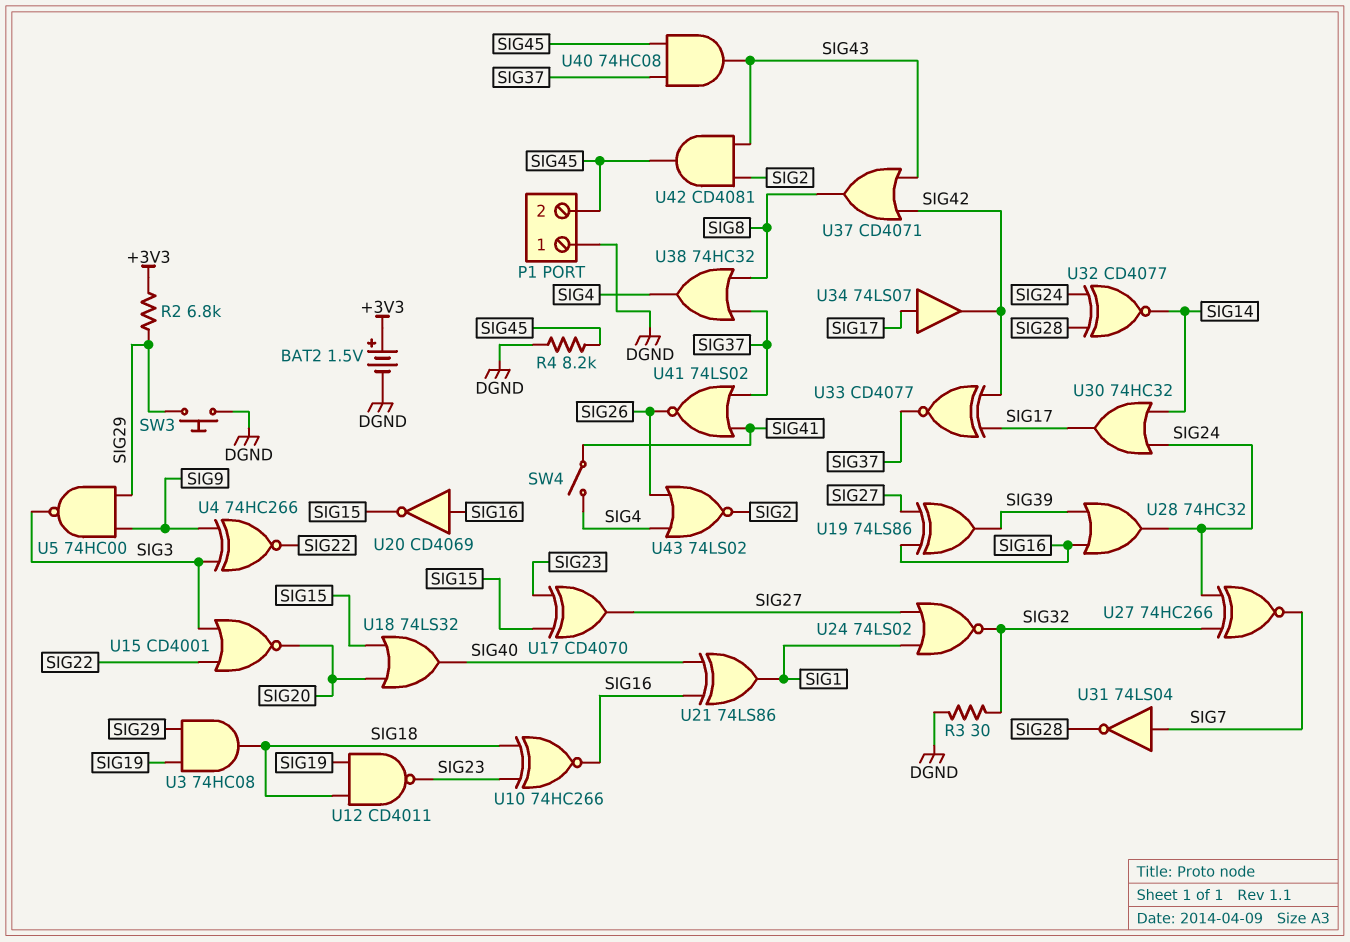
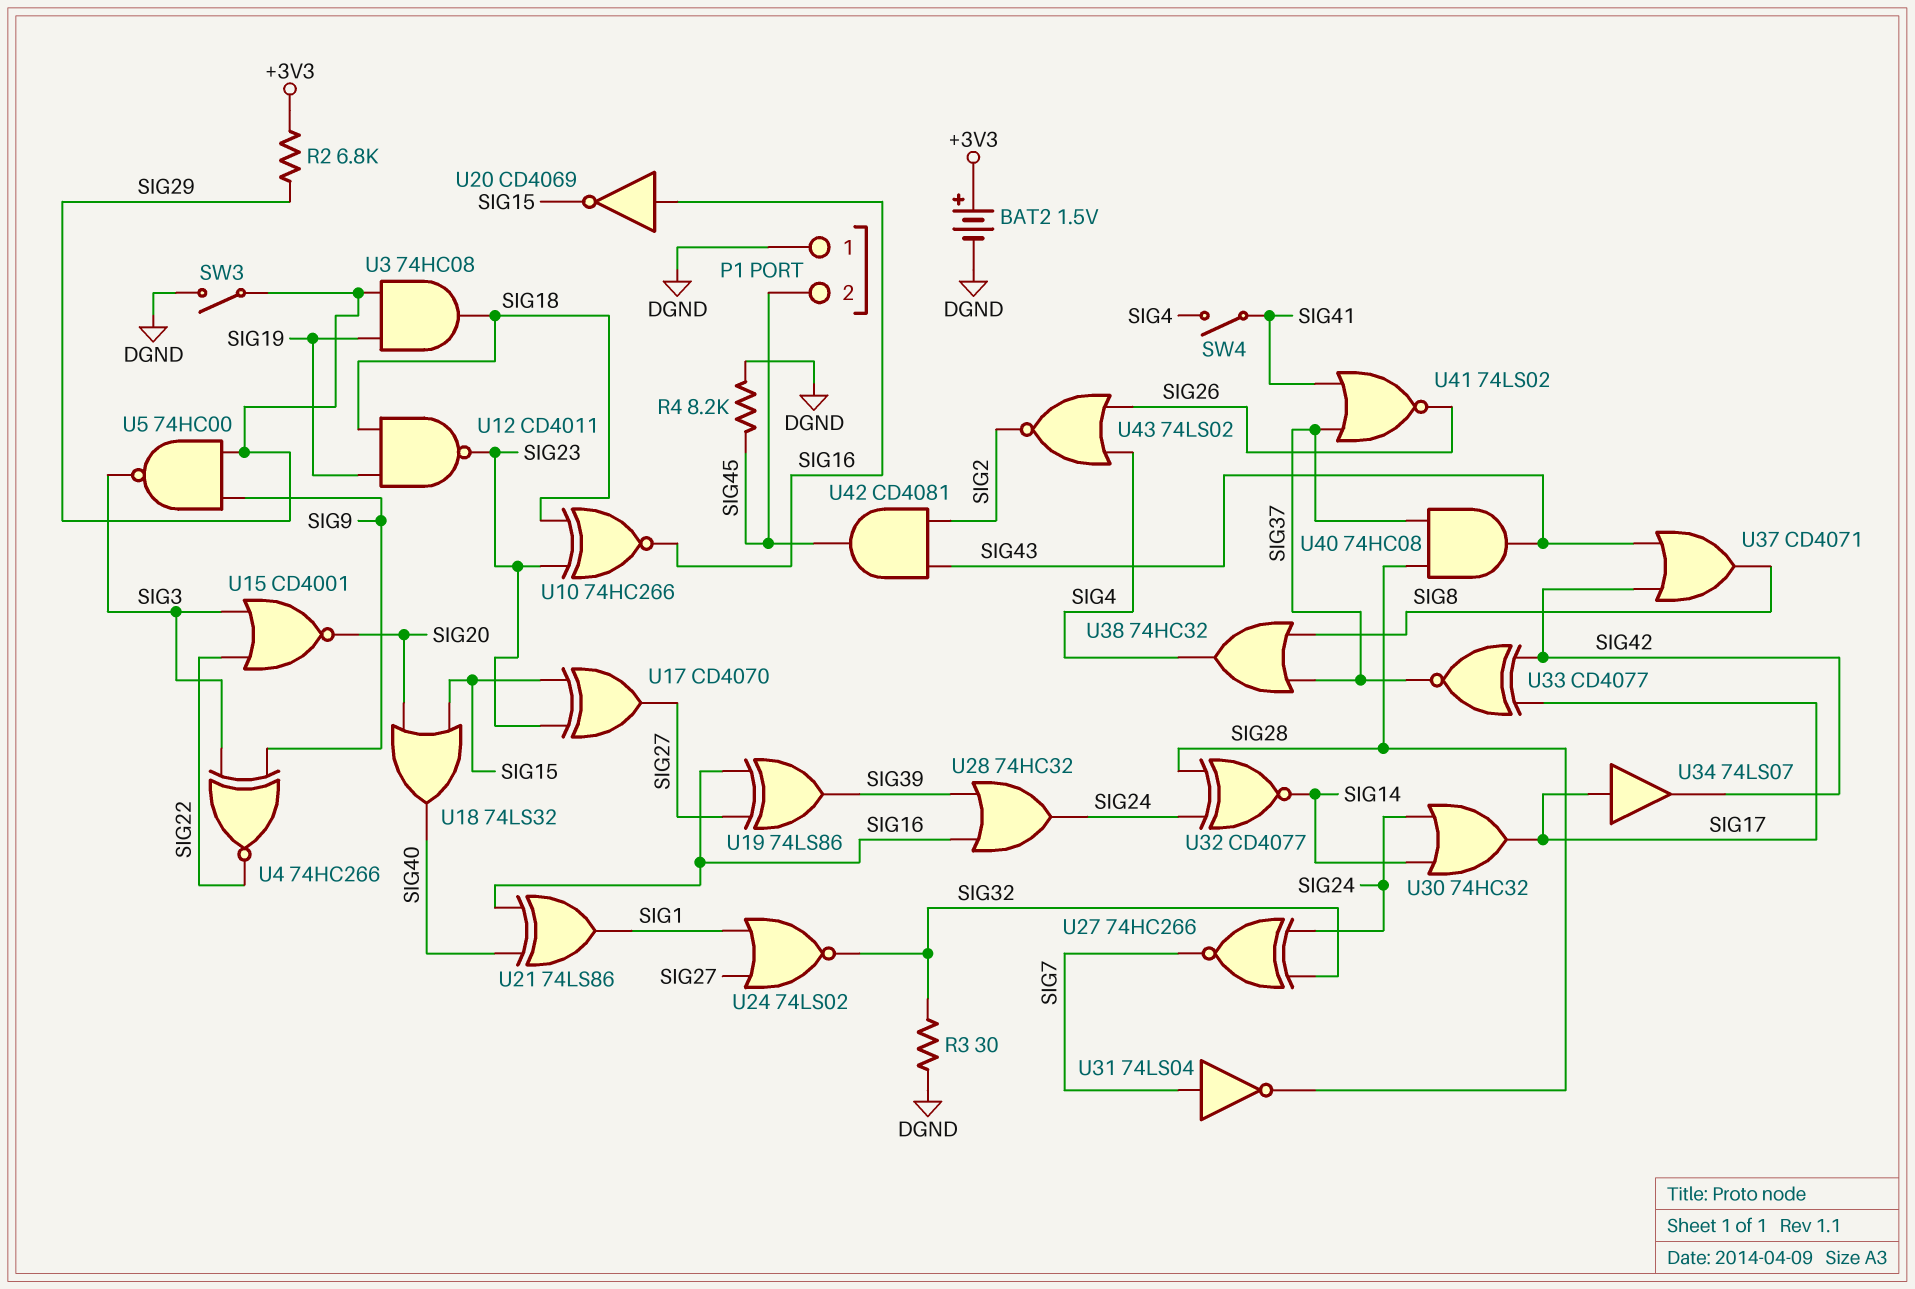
SW3: button (DGND, SIG29) -> switch (DGND, SIG29)
U40: AND 74HC08 (in SIG37, in SIG45, out SIG43) -> AND 74HC08 (in SIG28, in SIG37, out SIG43)

